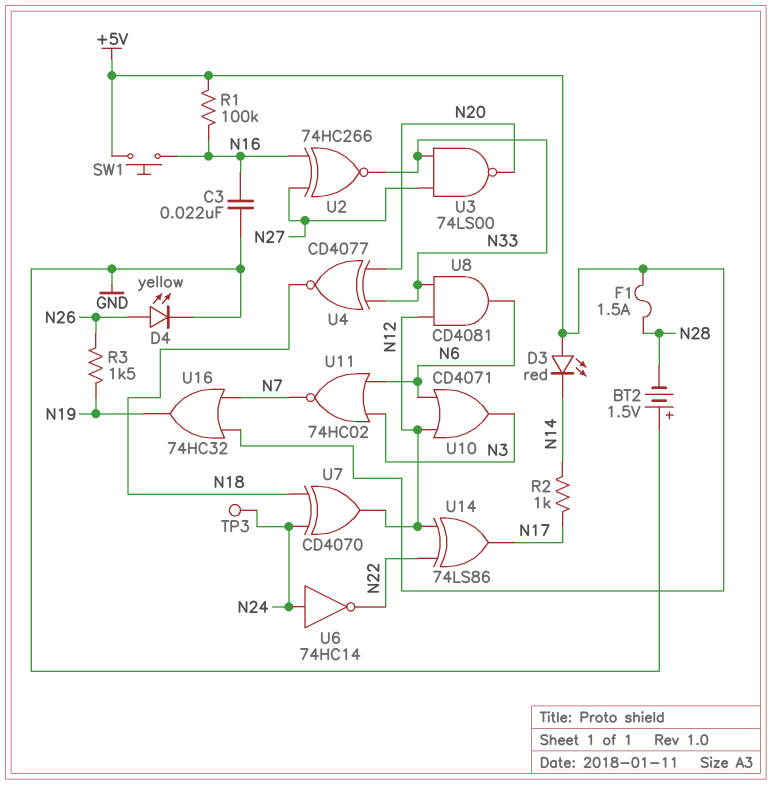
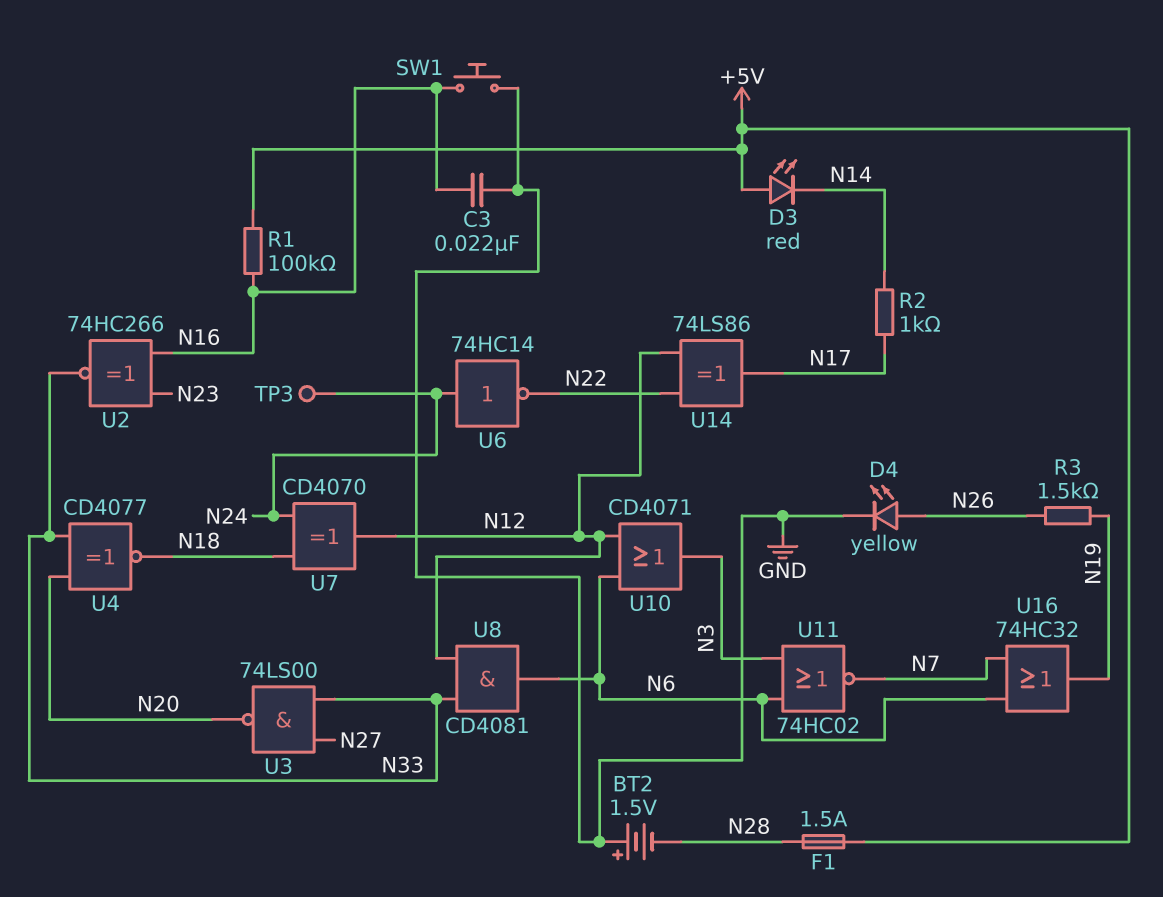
SW1: button (+5V, N16) -> button (GND, N16)
U2: XNOR 74HC266 (in N16, in N27, out N33) -> XNOR 74HC266 (in N16, in N23, out N33)
U16: OR 74HC32 (in +5V, in N7, out N19) -> OR 74HC32 (in N6, in N7, out N19)

